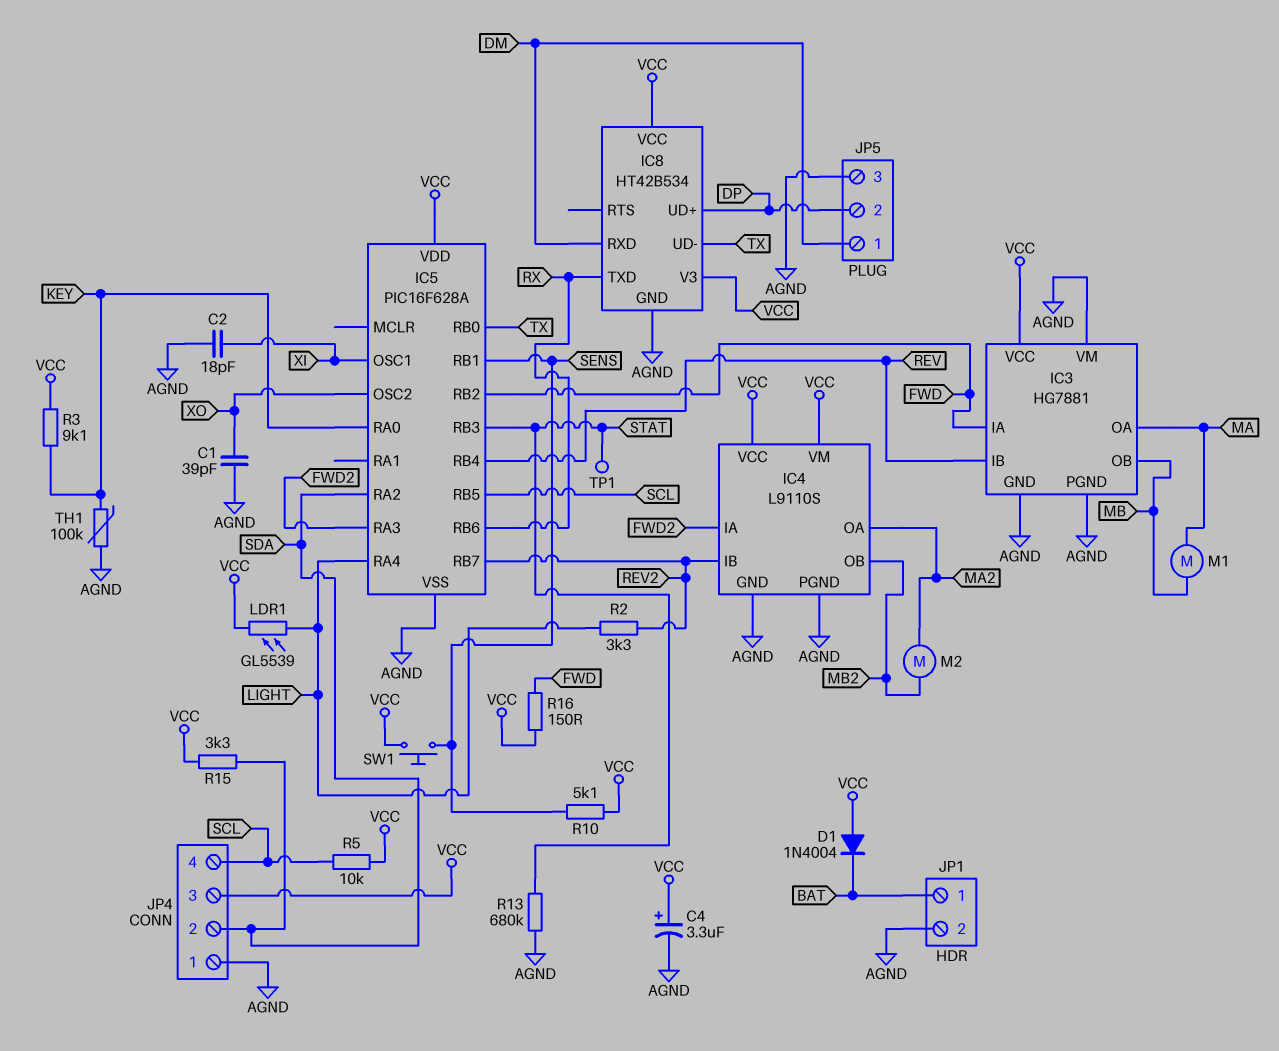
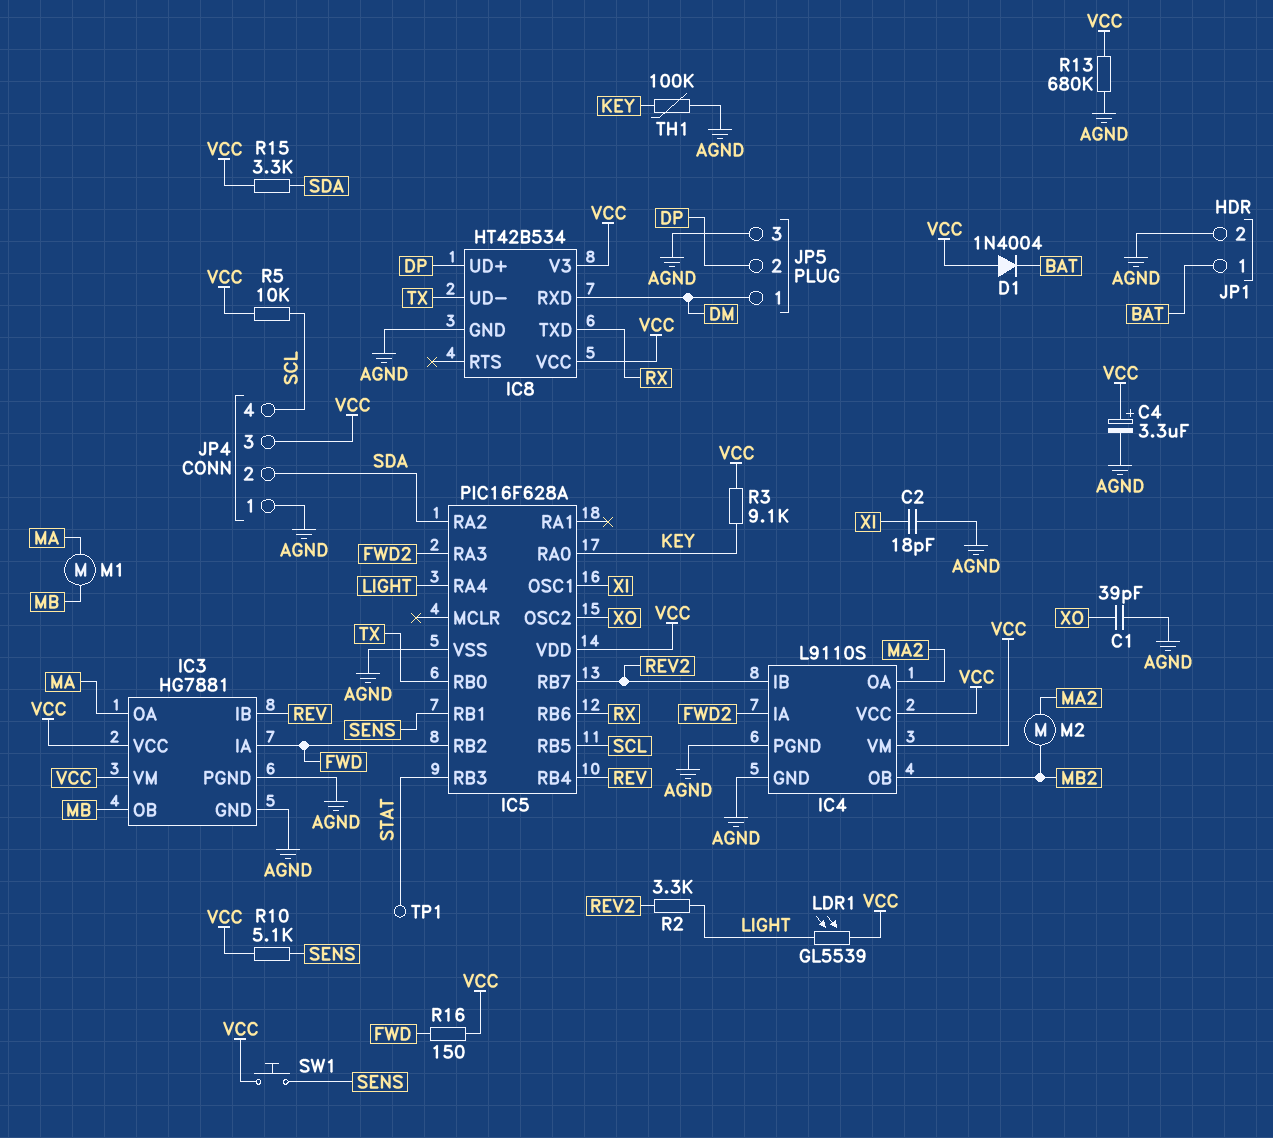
IC3 pin VM: AGND -> VCC
R13: 680k (AGND, STAT) -> 680k (AGND, VCC)

